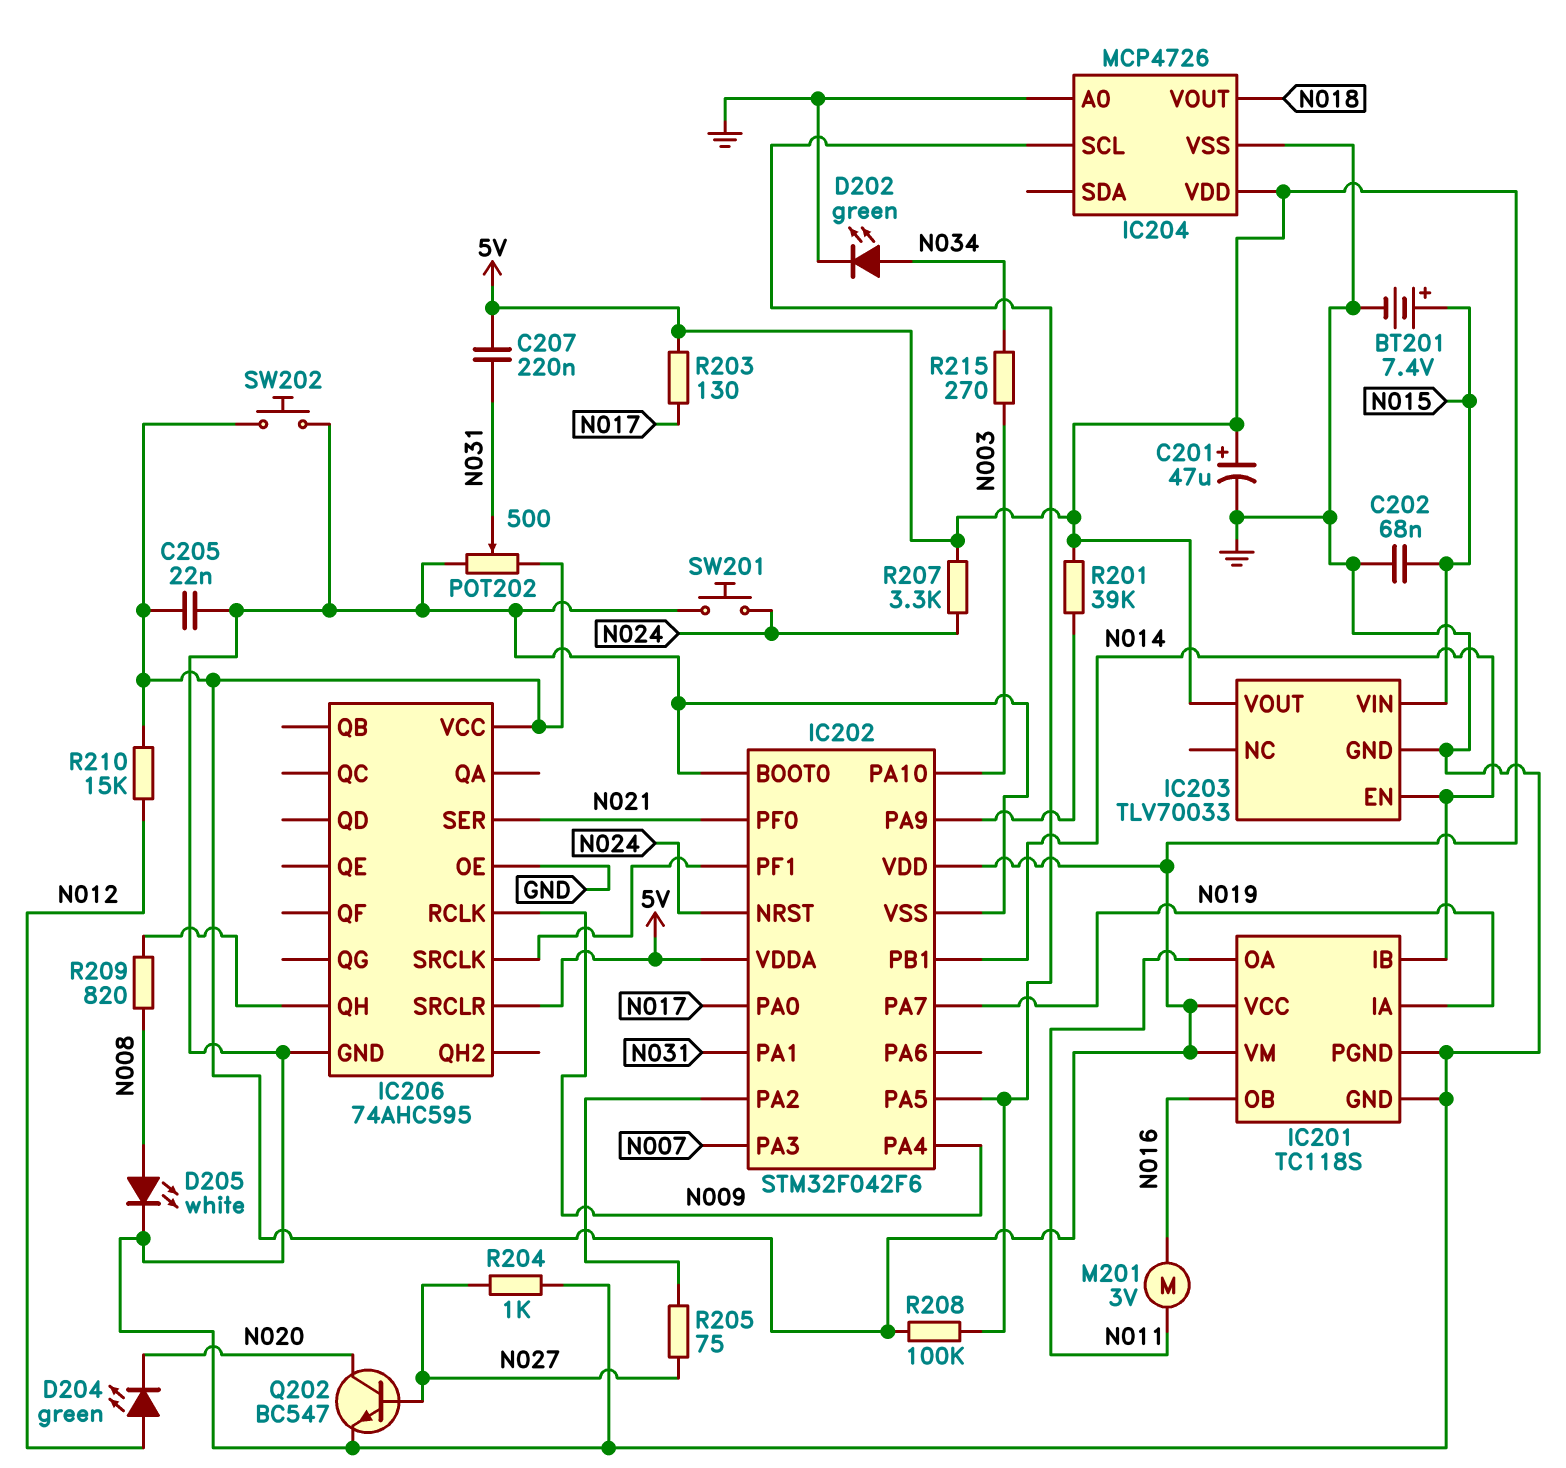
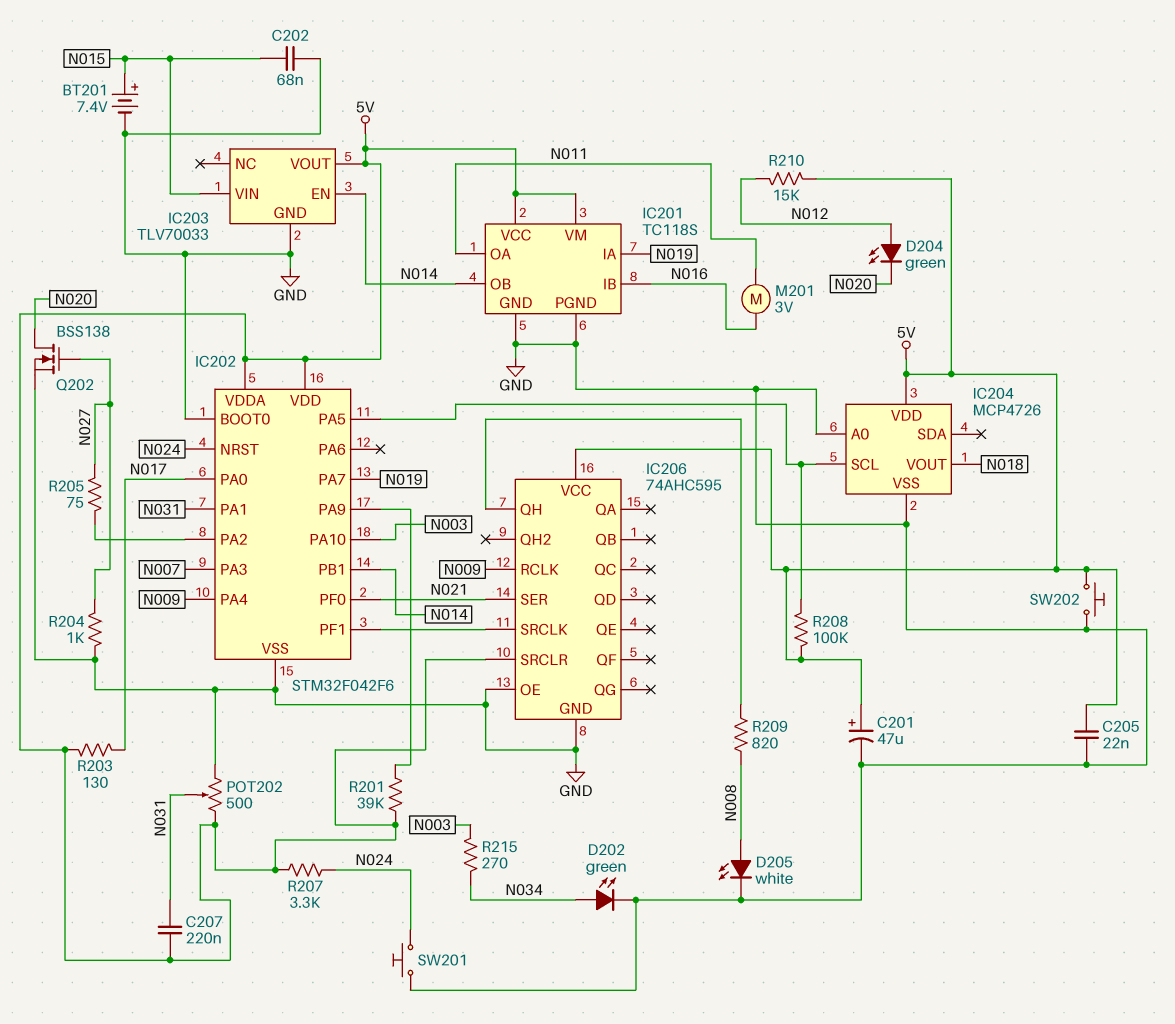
IC201 pin IB: N014 -> N016
IC201 pin OB: N016 -> N014
Q202: NPN BC547 (B N027, C N020, E GND) -> NMOS BSS138 (G N027, D N020, S GND)

